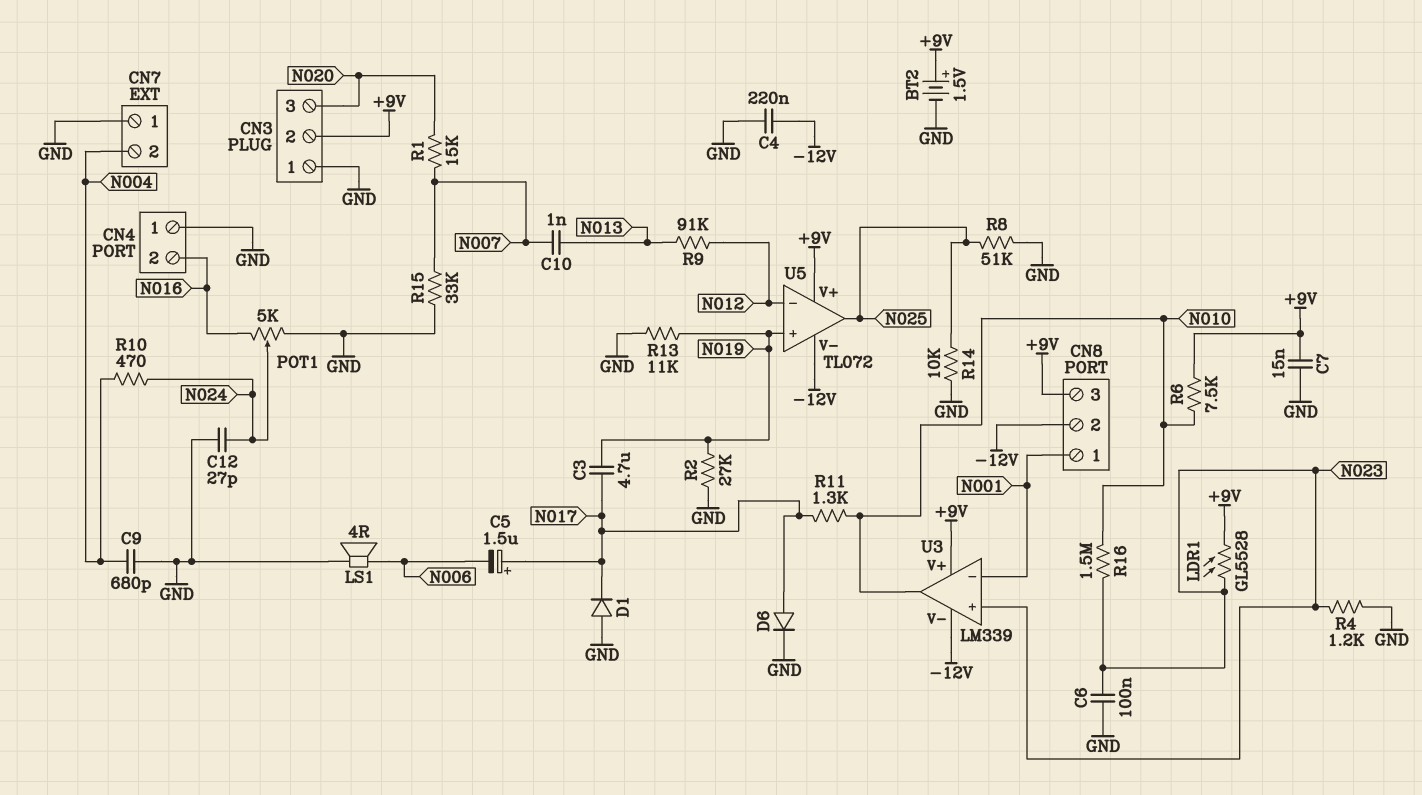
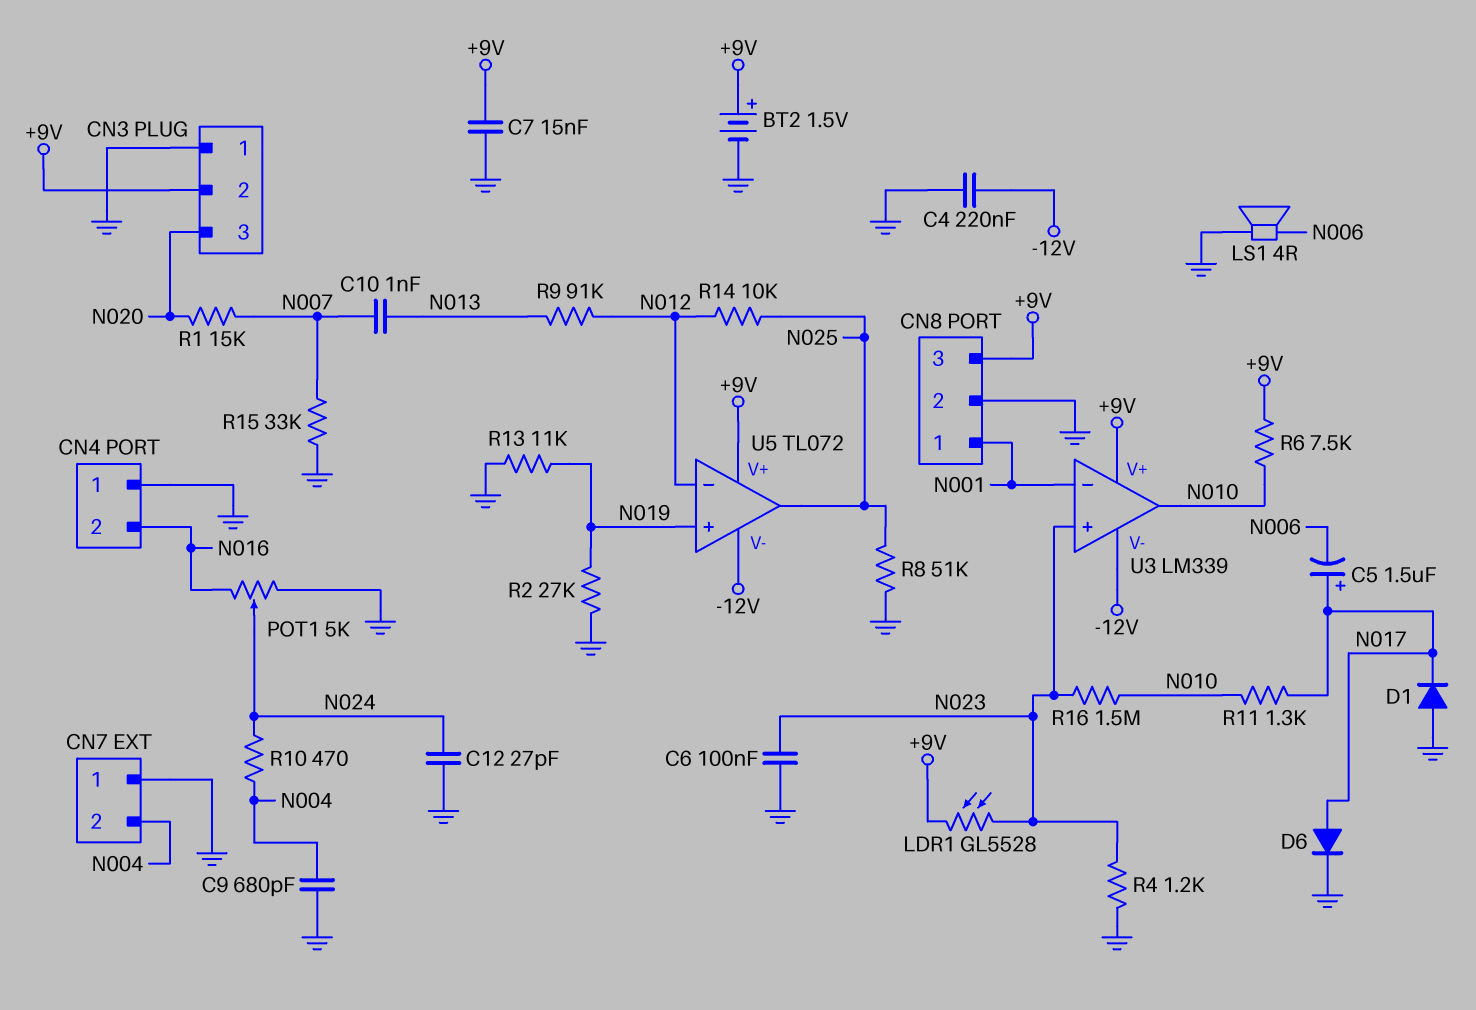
C3: 4.7uF (N017, N019) -> none
CN8 pin 2: -12V -> GND
R14: 10k (GND, N025) -> 10k (N012, N025)

